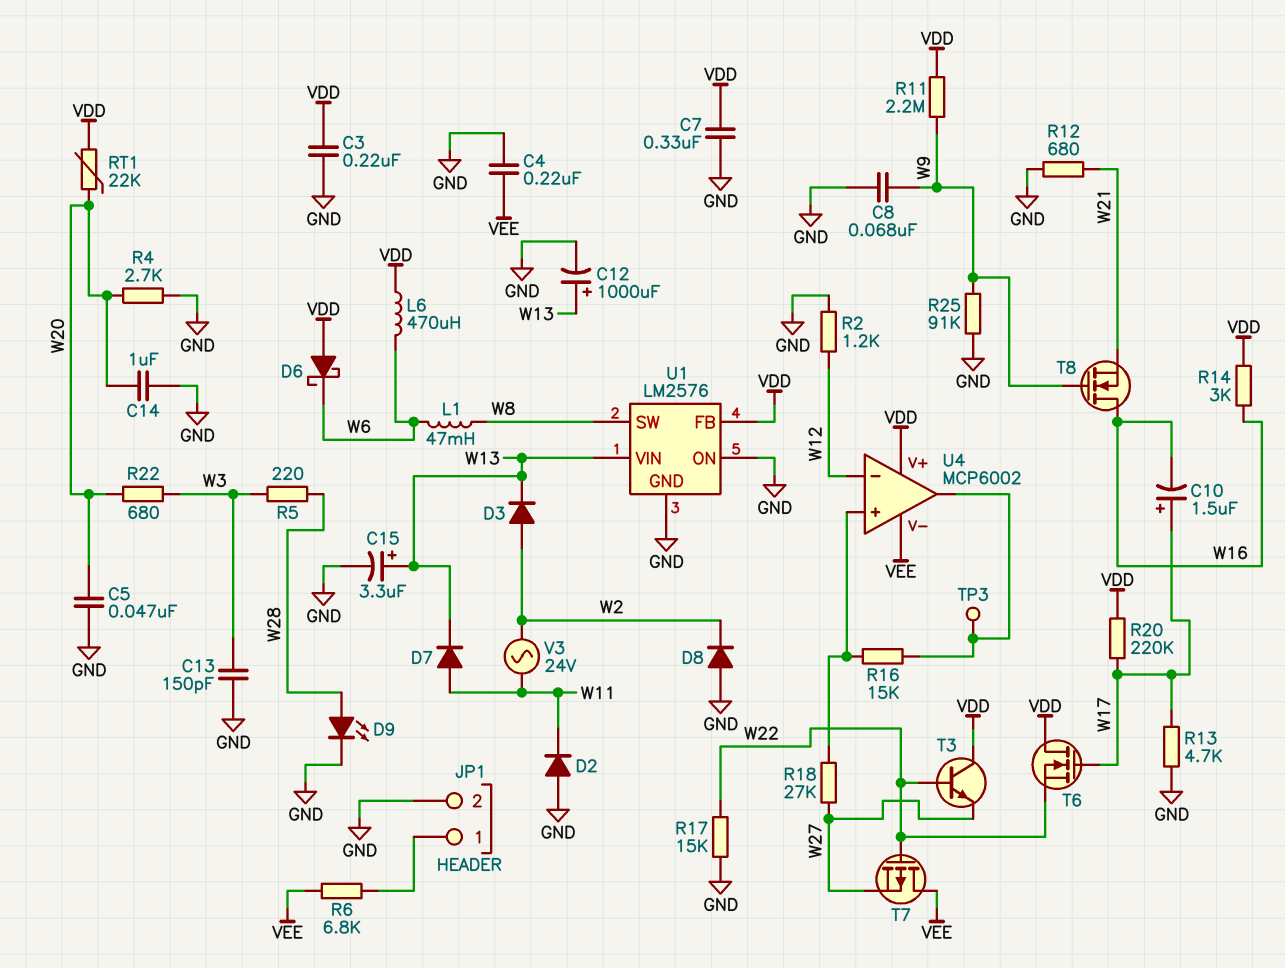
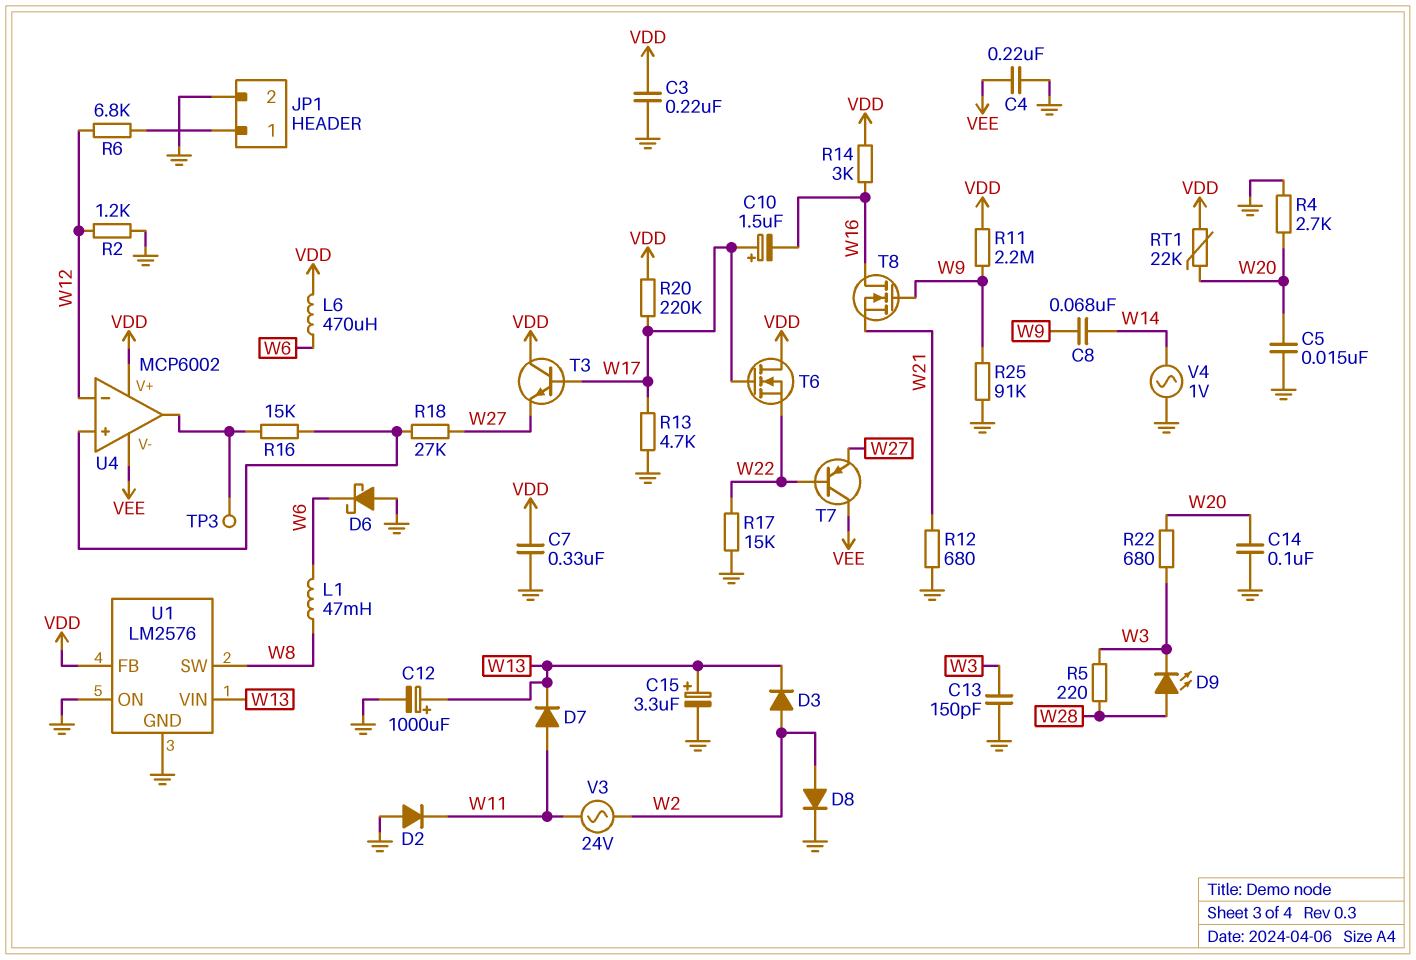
C5: 47nF (GND, W20) -> 15nF (GND, W20)
C8: 68nF (GND, W9) -> 68nF (W9, W14)
C14: 1uF (GND, W20) -> 100nF (GND, W20)
D6: schottky (A VDD, K W6) -> schottky (A GND, K W6)
D8: diode (A GND, K W2) -> diode (A W2, K GND)
D9: LED (A W28, K GND) -> LED (A W28, K W3)
R6: 6.8k (JP1/1, VEE) -> 6.8k (JP1/1, W12)
T3: NPN (B W22, C VDD, E W27) -> NPN (B W17, C VDD, E W27)
T7: PMOS (G W22, D VEE, S W27) -> PNP (B W22, C VEE, E W27)
V4: none -> AC 1V (GND, W14)

